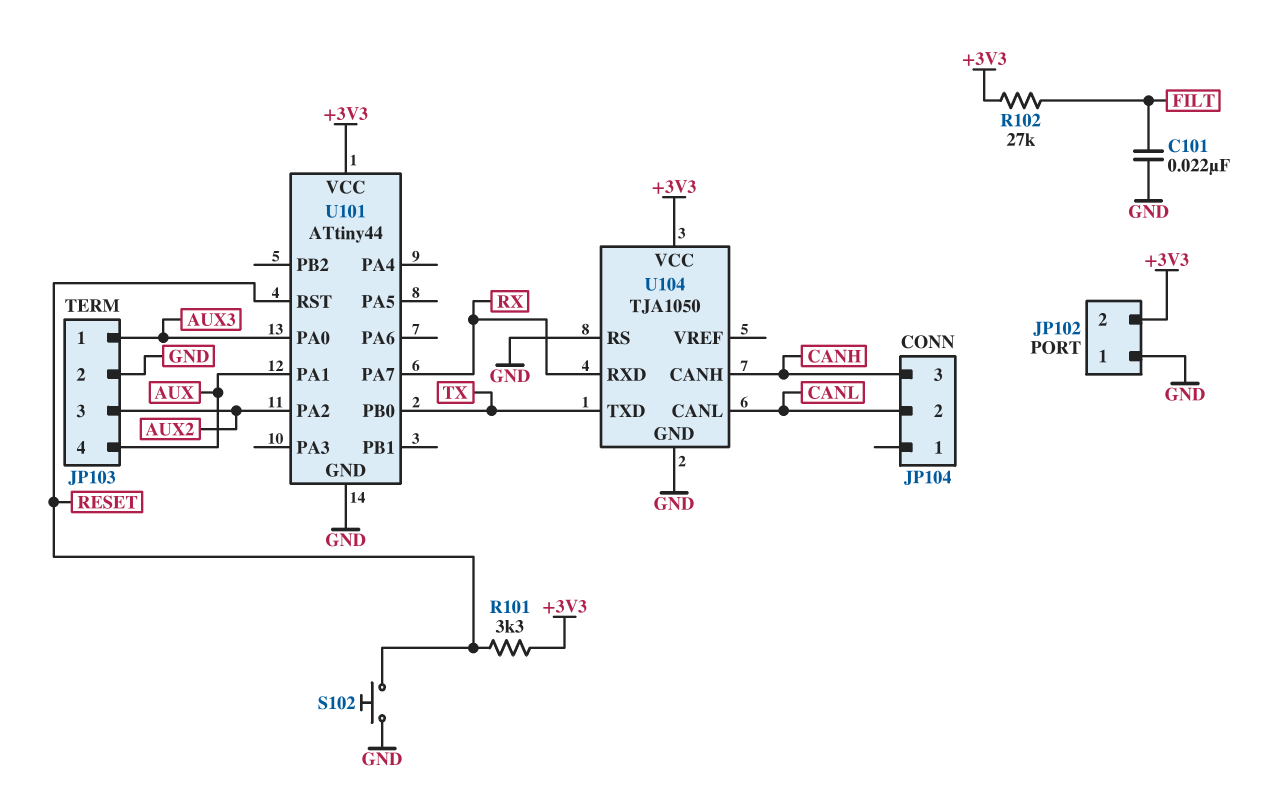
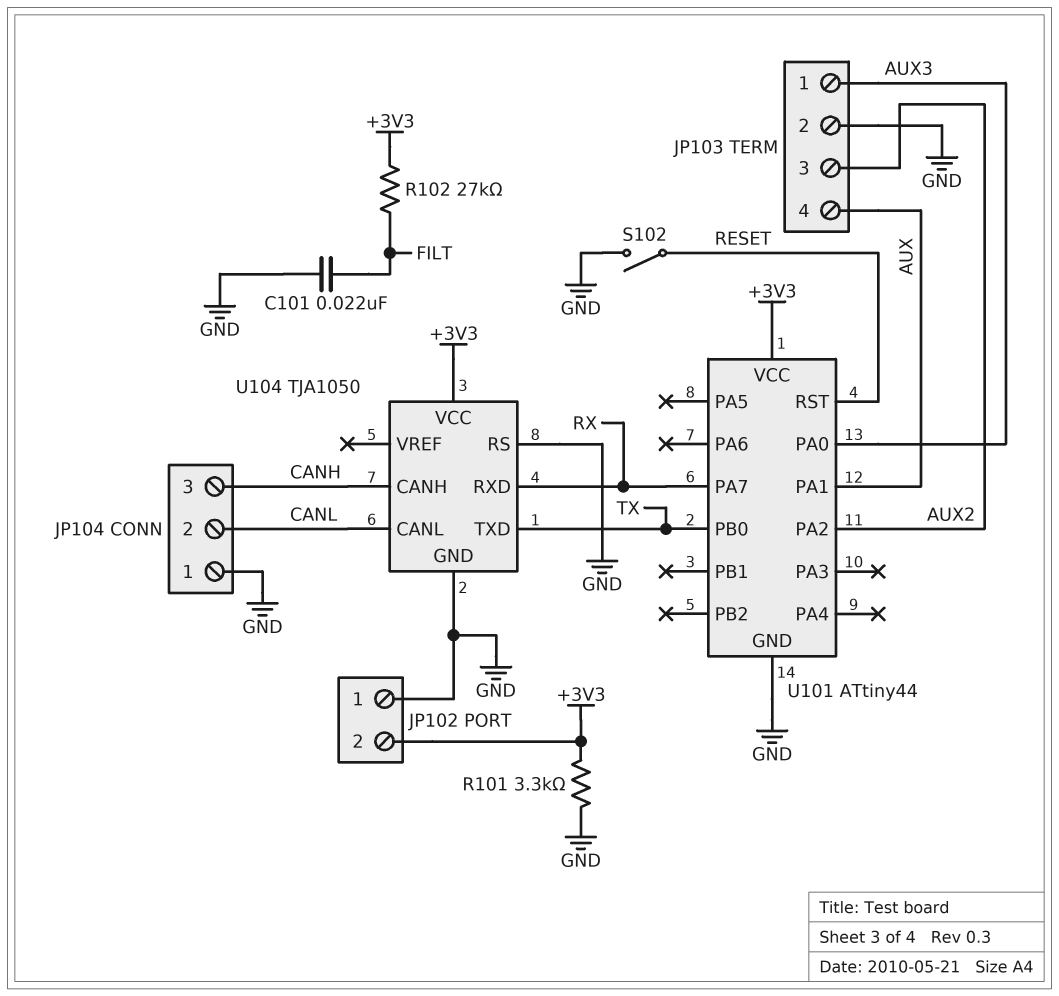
JP104 pin 1: none -> GND
R101: 3.3k (+3V3, RESET) -> 3.3k (+3V3, GND)
S102: button (GND, RESET) -> switch (GND, RESET)

